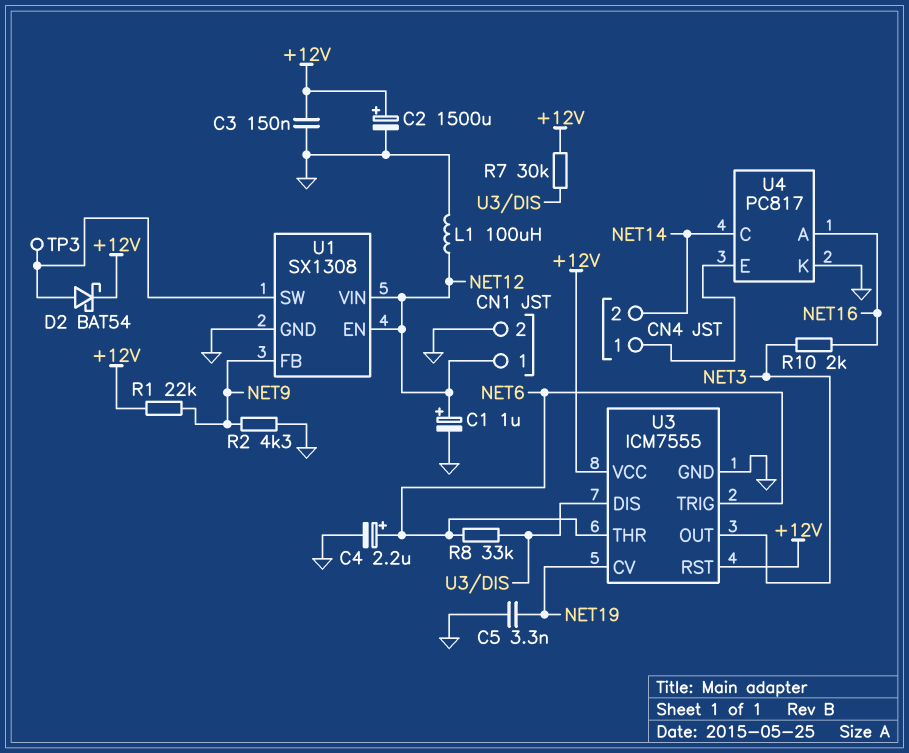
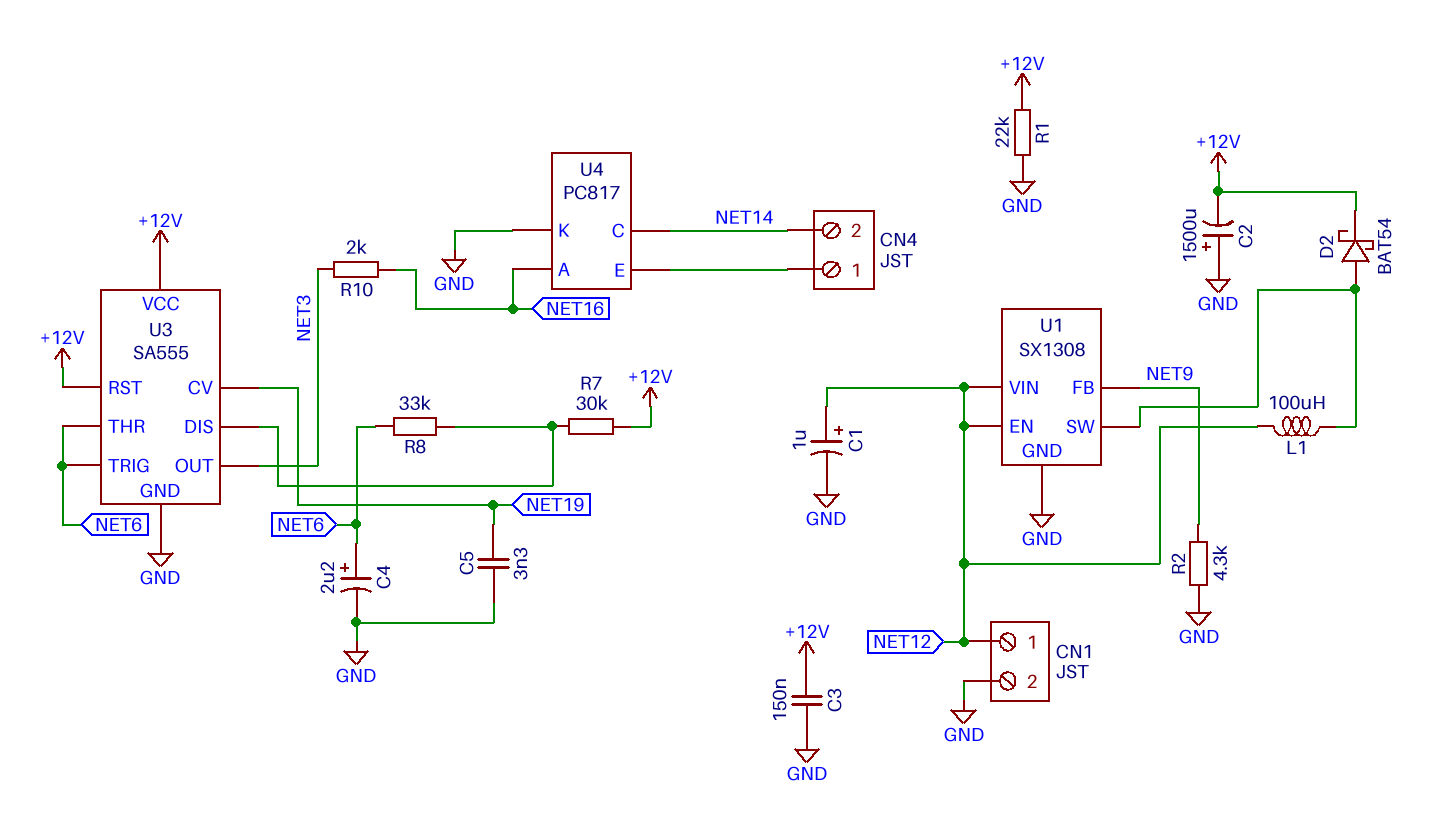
C2: 1500uF (plus +12V, minus GND) -> 1500uF (plus GND, minus +12V)
L1: 100uH (GND, NET12) -> 100uH (NET12, U1/SW)
R1: 22k (+12V, NET9) -> 22k (+12V, GND)
TP3: test point (U1/SW) -> none
U3: ICM7555 -> SA555

